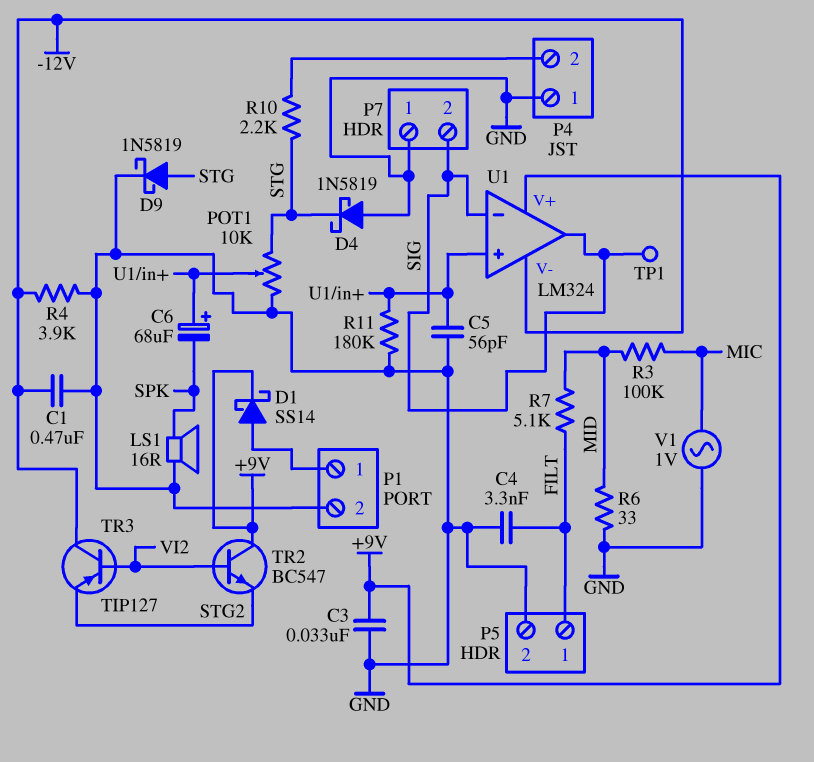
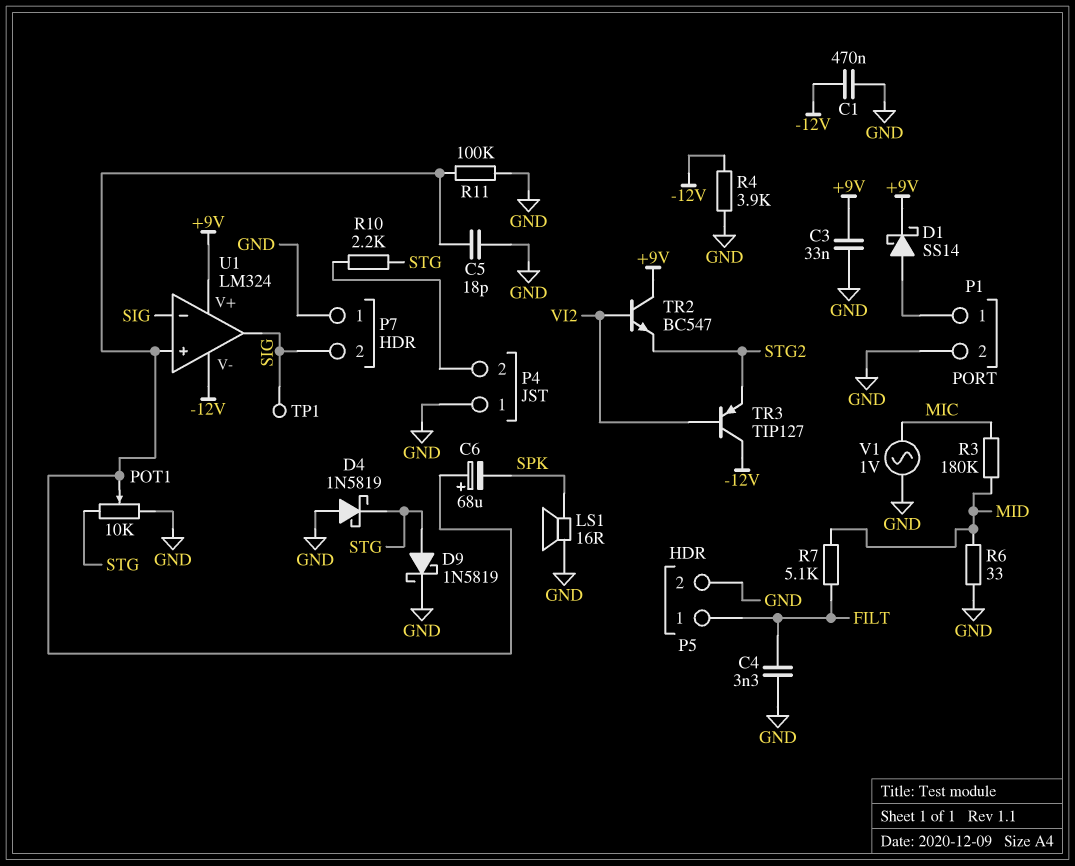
C5: 56pF (GND, U1/in+) -> 18pF (GND, U1/in+)
R3: 100k (MIC, MID) -> 180k (MIC, MID)
R11: 180k (GND, U1/in+) -> 100k (GND, U1/in+)

